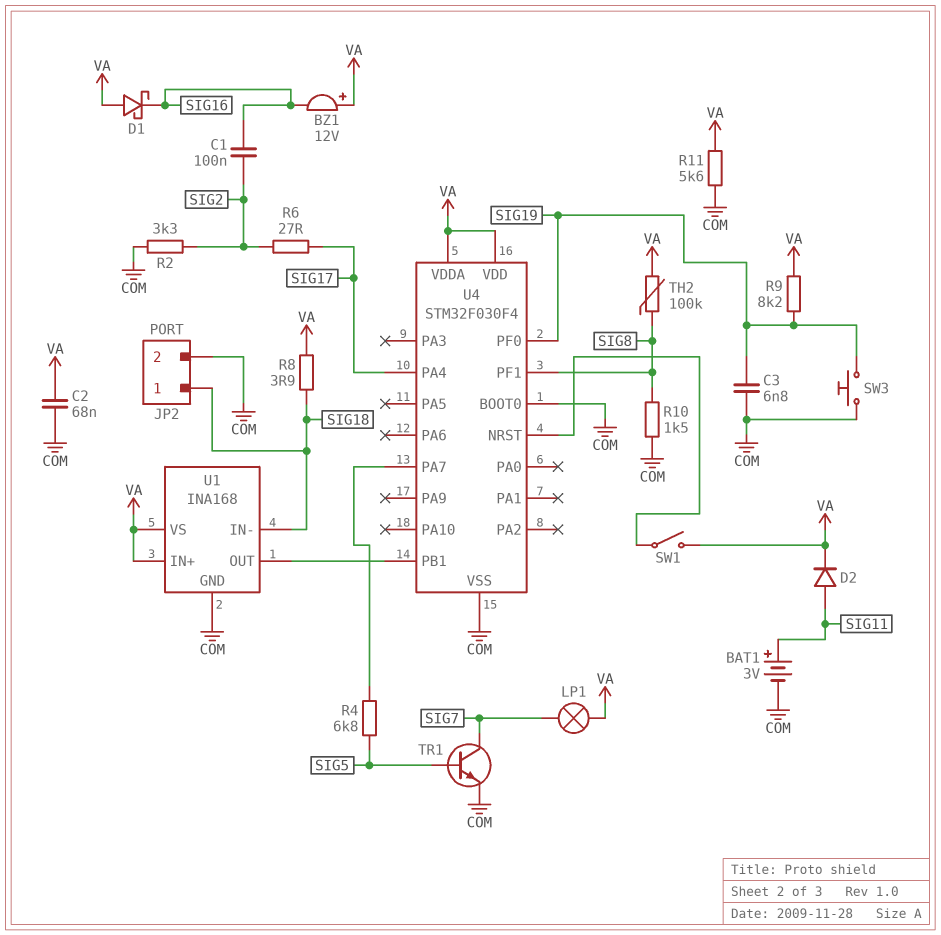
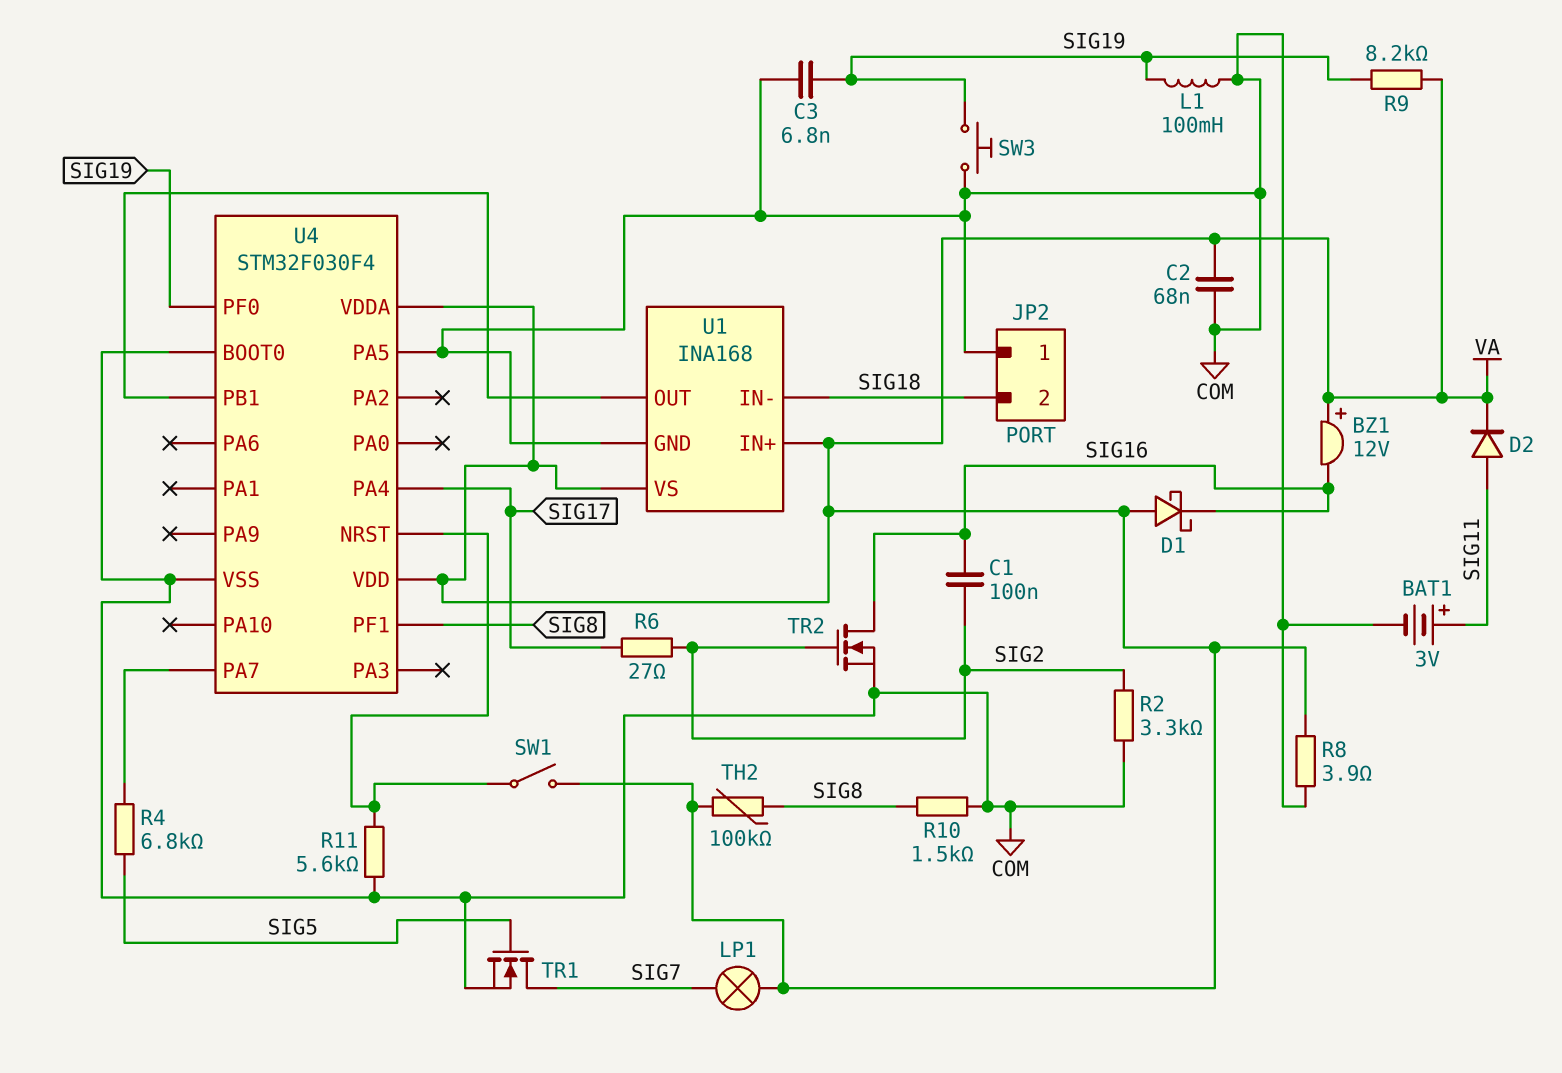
JP2 pin 1: SIG18 -> COM
JP2 pin 2: COM -> SIG18
L1: none -> 100mH (COM, SIG19)
R8: 3.9 (SIG18, VA) -> 3.9 (COM, VA)
R11: 5.6k (COM, VA) -> 5.6k (COM, U4/NRST)
TR1: NPN (B SIG5, C SIG7, E COM) -> NMOS (G SIG5, D SIG7, S COM)
TR2: none -> NMOS (G SIG2, D SIG16, S COM)
U4 pin PA5: none -> COM

